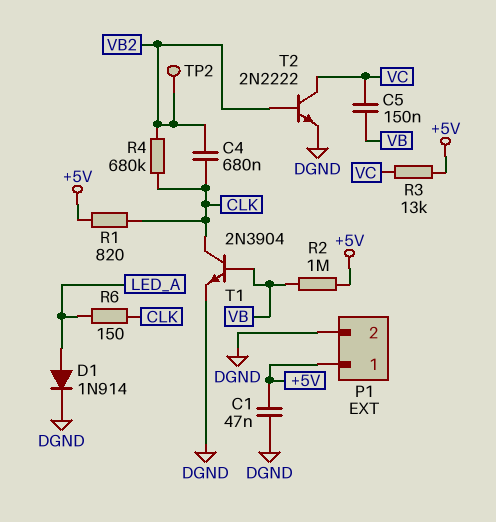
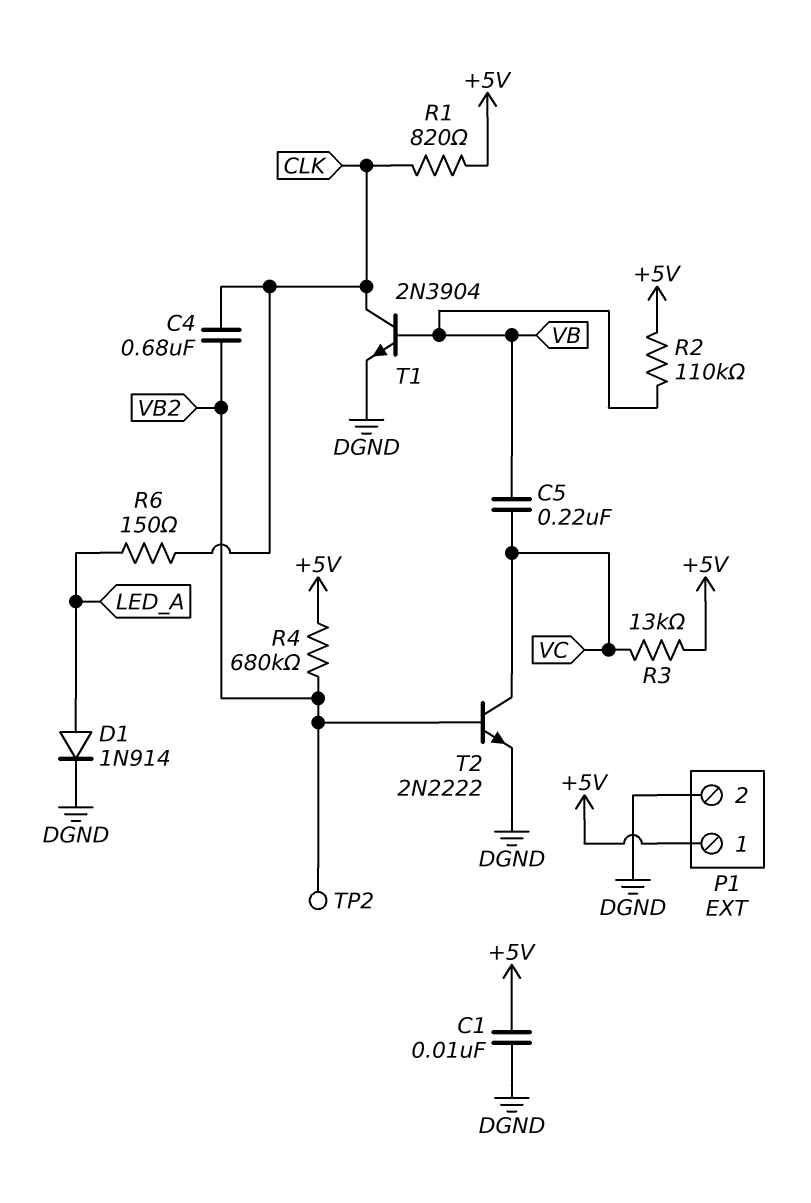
C1: 47nF (+5V, DGND) -> 10nF (+5V, DGND)
C5: 150nF (VB, VC) -> 220nF (VB, VC)
R2: 1M (+5V, VB) -> 110k (+5V, VB)
R4: 680k (CLK, VB2) -> 680k (+5V, VB2)

